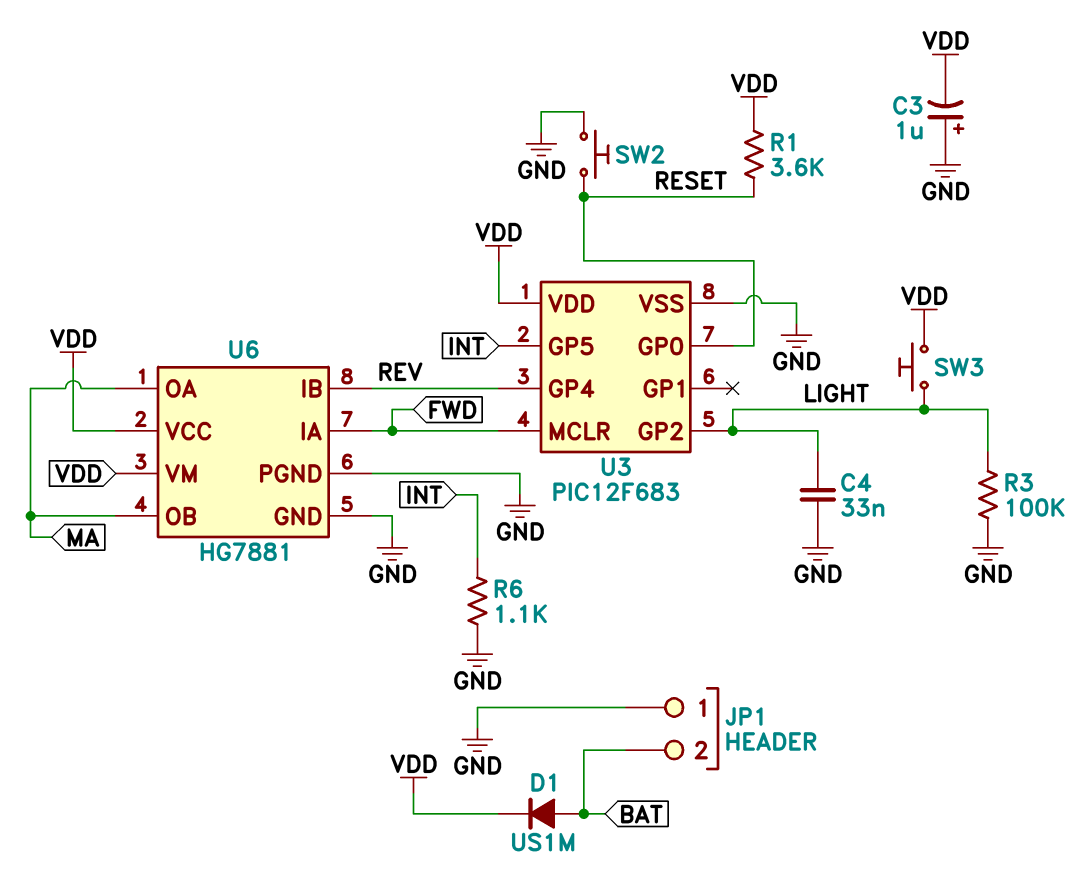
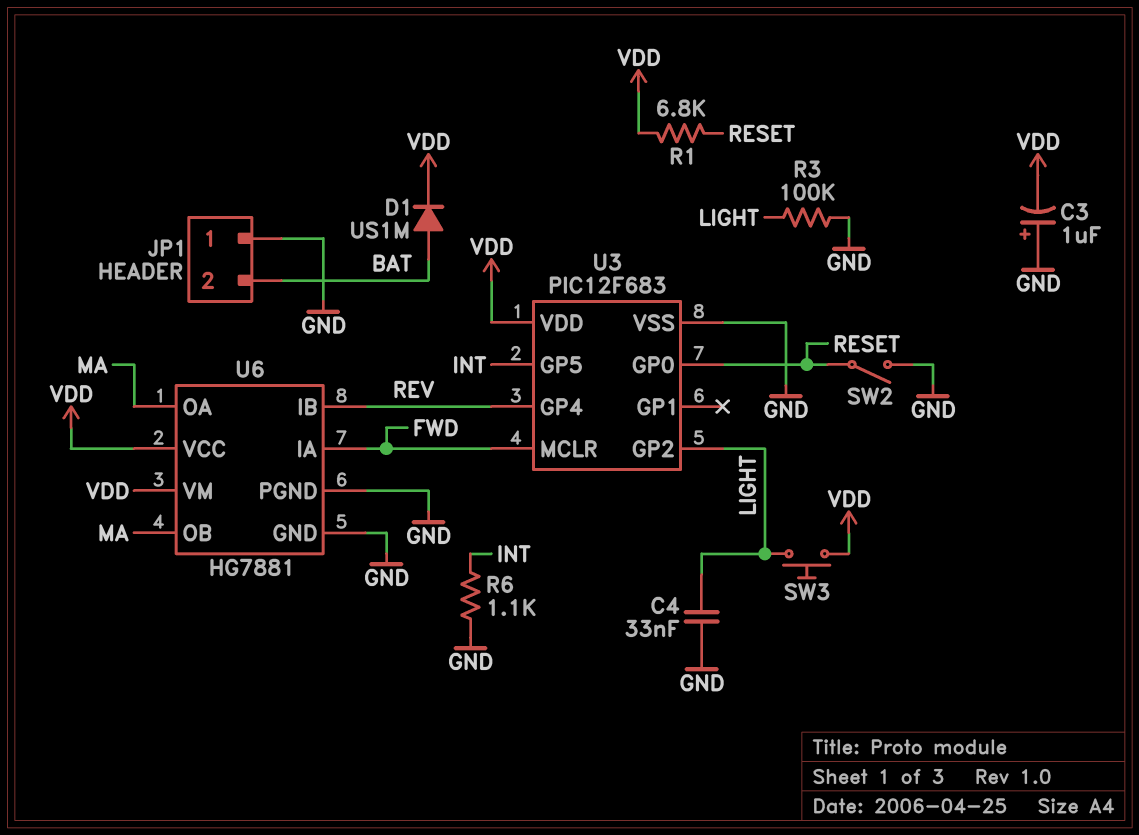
R1: 3.6k (RESET, VDD) -> 6.8k (RESET, VDD)
SW2: button (GND, RESET) -> switch (GND, RESET)

